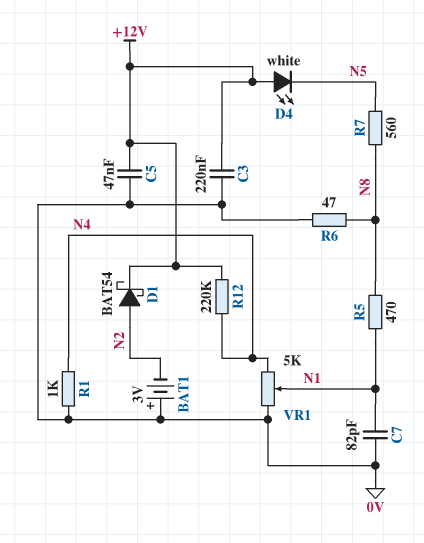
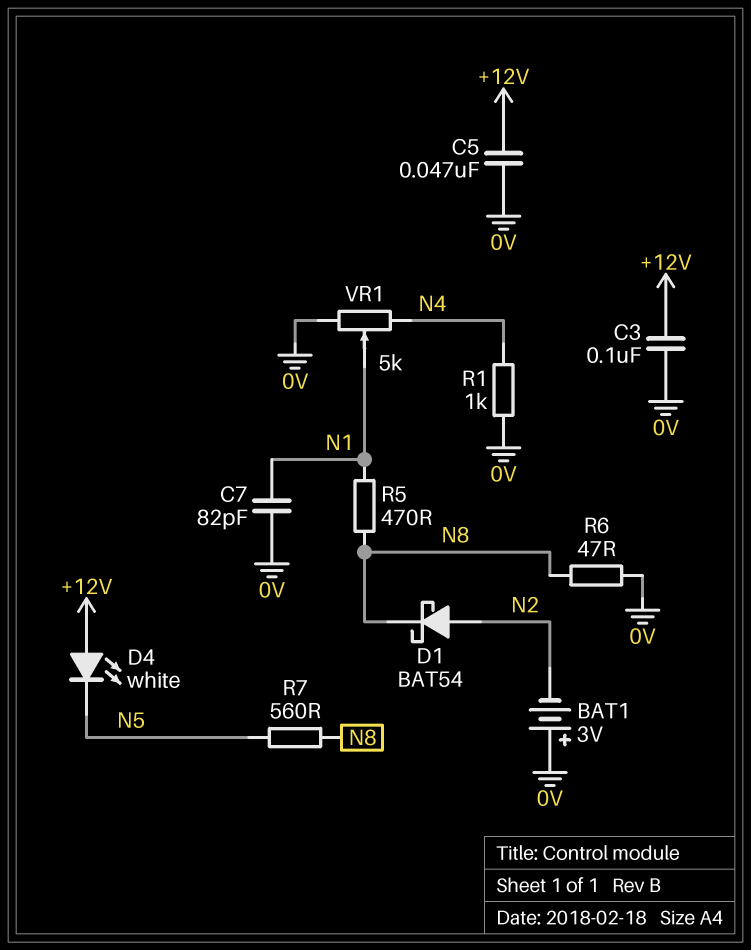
C3: 220nF (+12V, 0V) -> 100nF (+12V, 0V)
D1: schottky BAT54 (A N2, K +12V) -> schottky BAT54 (A N2, K N8)
R12: 220k (+12V, N4) -> none

